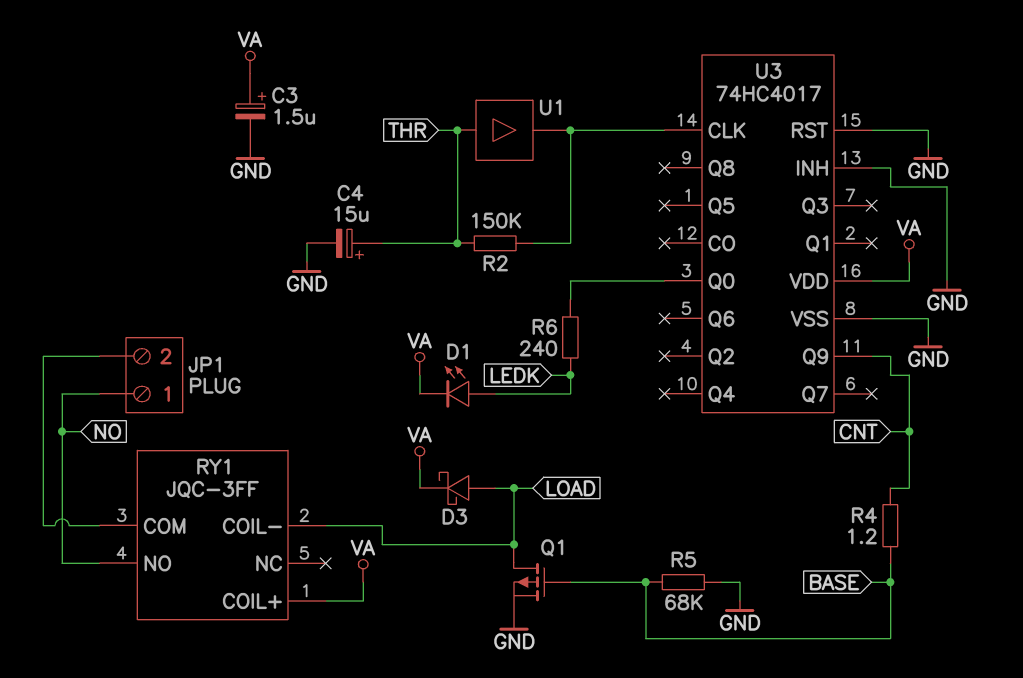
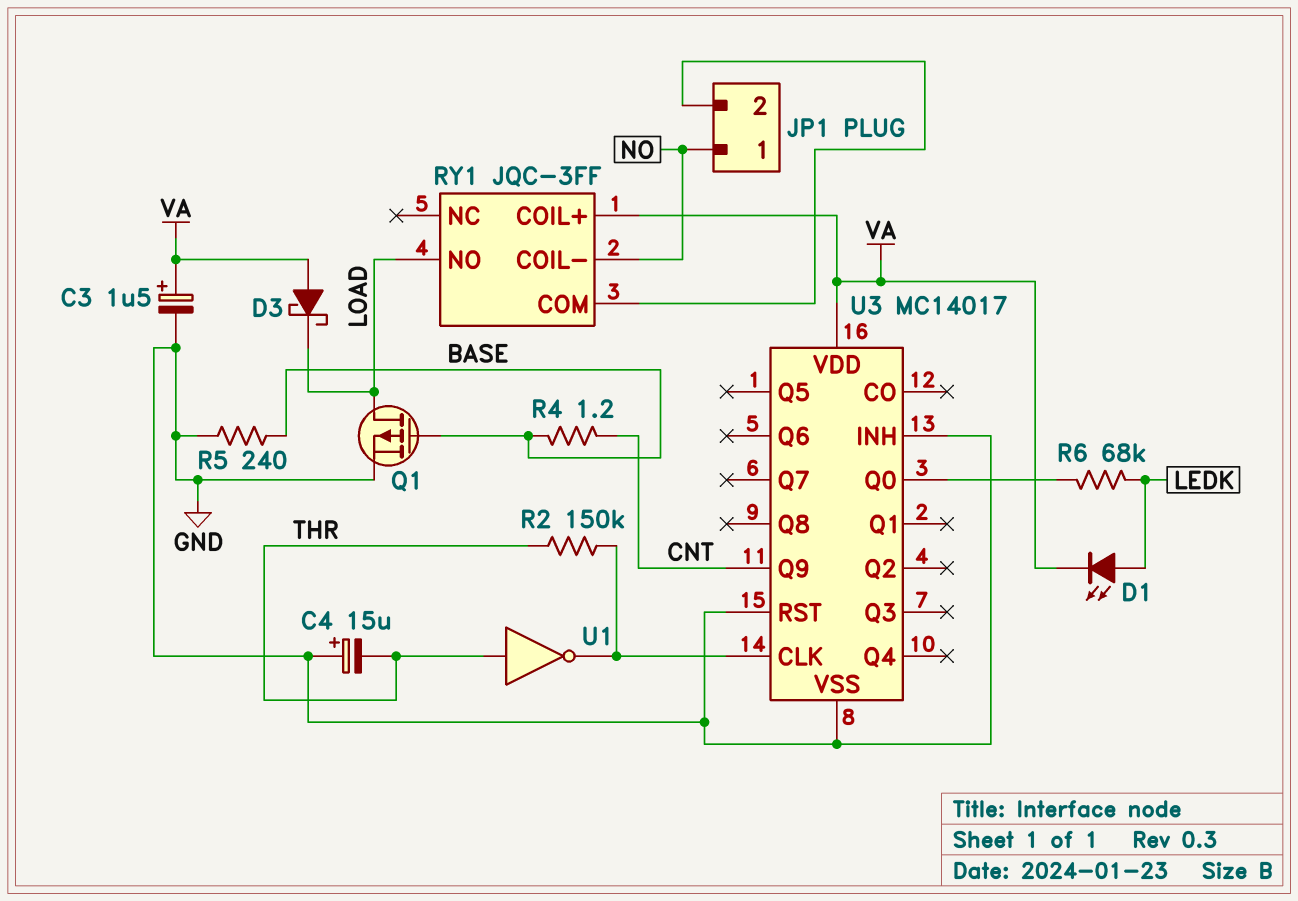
C4: 15uF (plus THR, minus GND) -> 15uF (plus GND, minus THR)
D3: schottky (A LOAD, K VA) -> schottky (A VA, K LOAD)
R5: 68k (BASE, GND) -> 240 (BASE, GND)
R6: 240 (LEDK, U3/Q0) -> 68k (LEDK, U3/Q0)
RY1 pin COIL-: LOAD -> NO
RY1 pin NO: NO -> LOAD
U1: buffer (in THR, out U3/CLK) -> NOT (in THR, out U3/CLK)
U3: 74HC4017 -> MC14017

